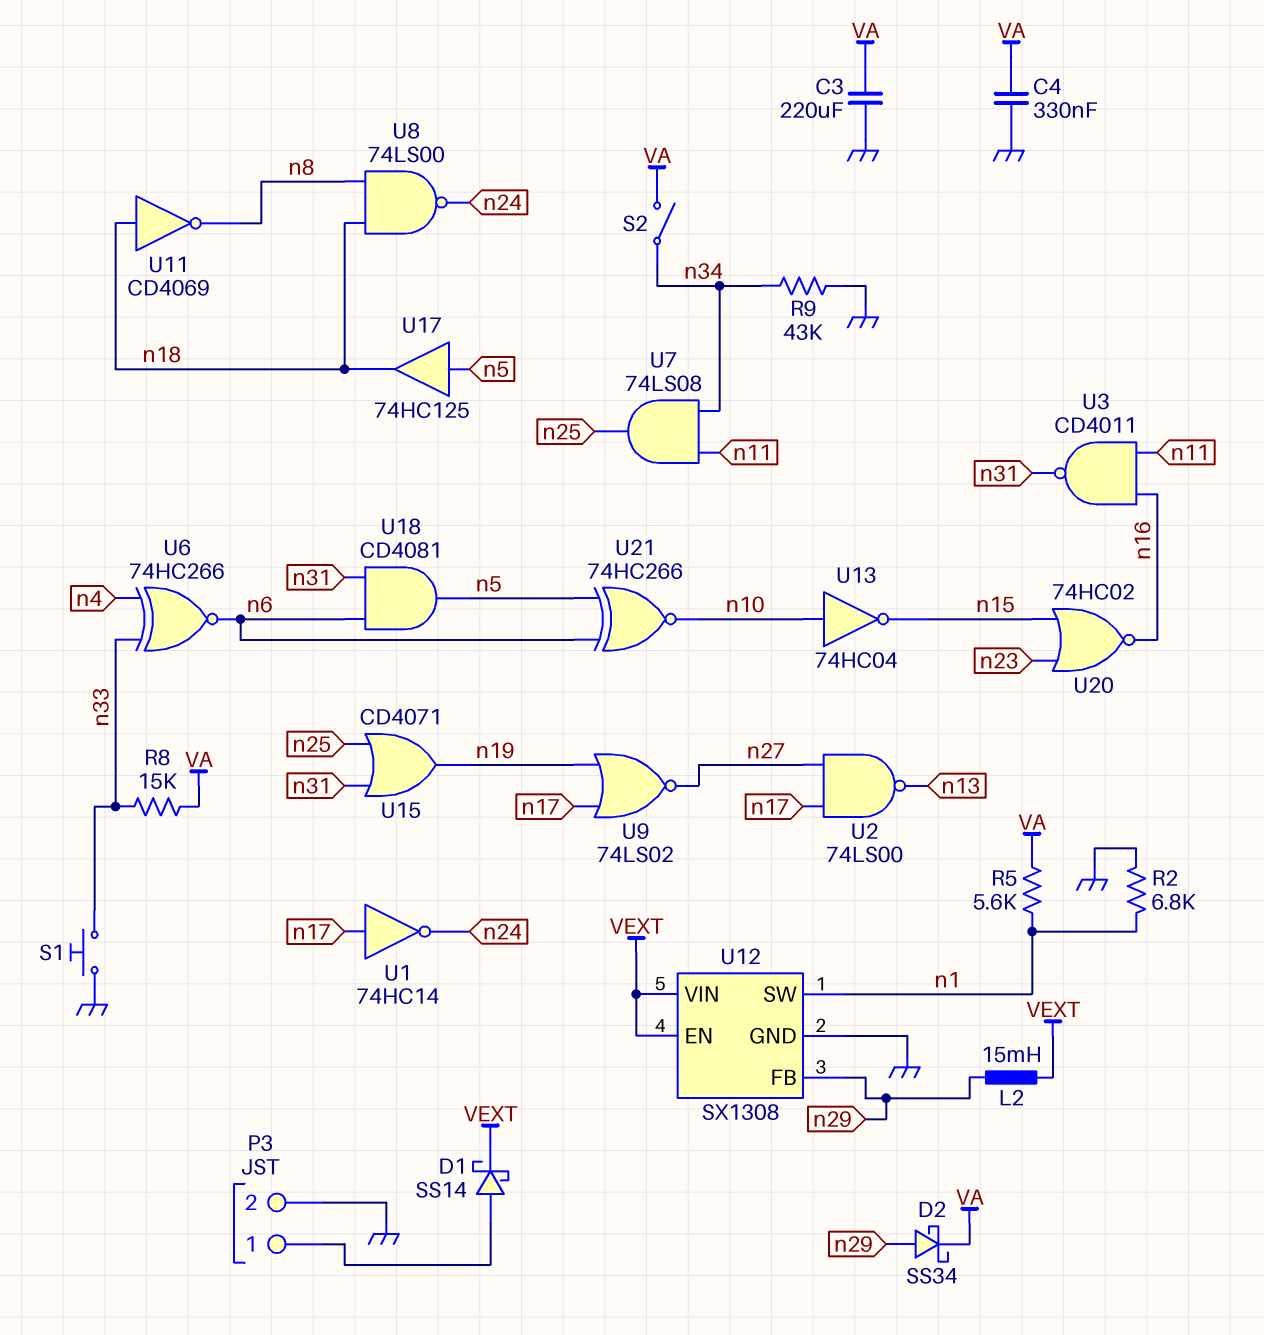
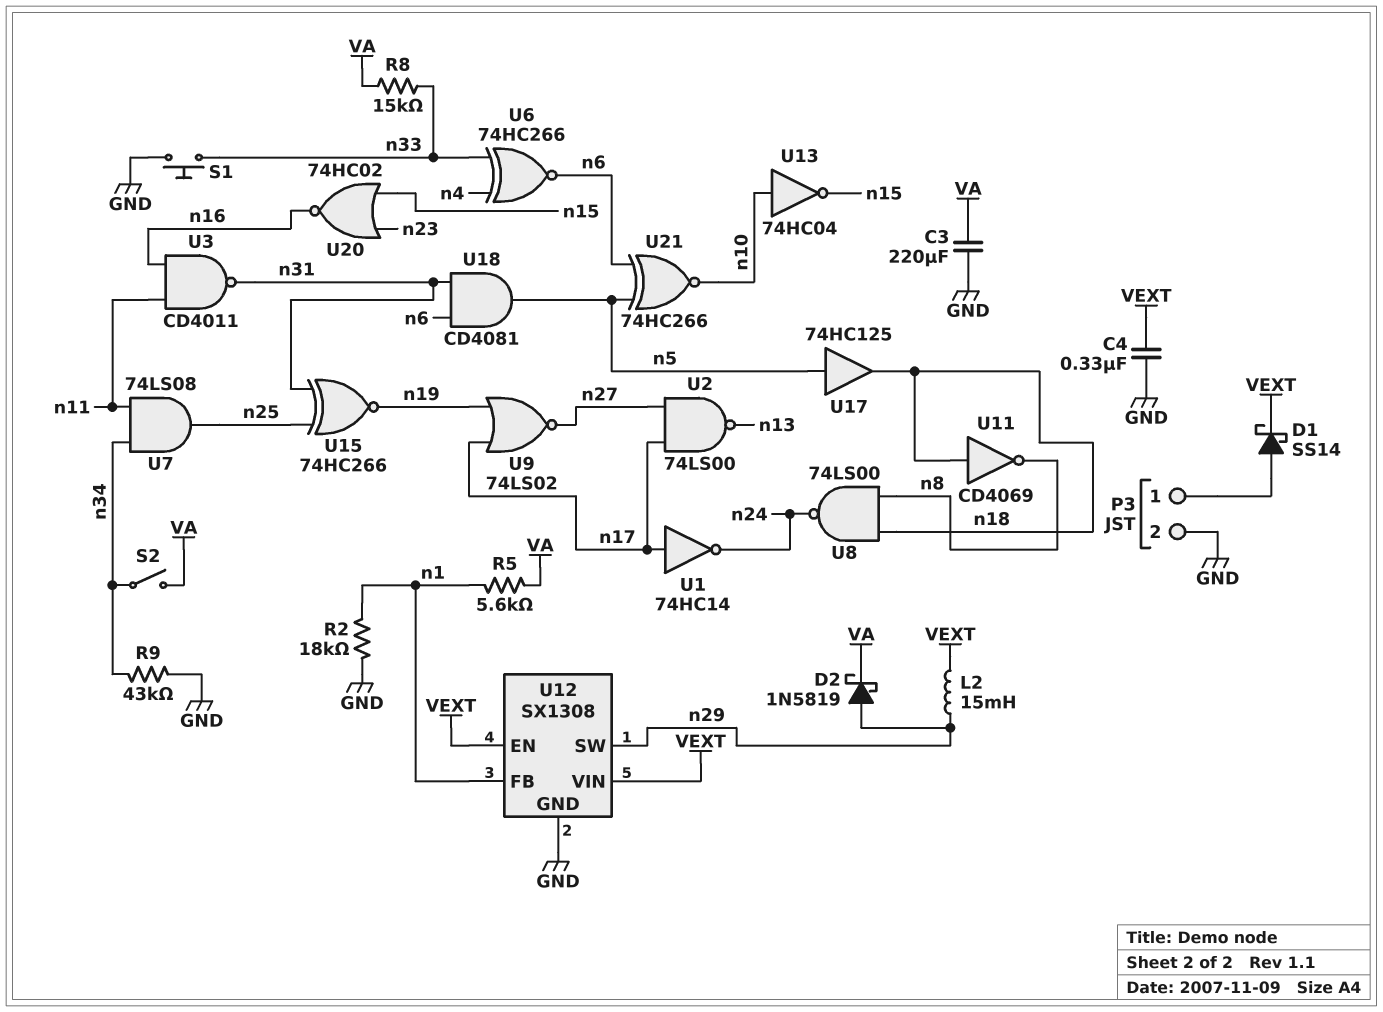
C4: 330nF (GND, VA) -> 330nF (GND, VEXT)
D2: schottky SS34 (A n29, K VA) -> schottky 1N5819 (A n29, K VA)
R2: 6.8k (GND, n1) -> 18k (GND, n1)
U12 pin FB: n29 -> n1
U12 pin SW: n1 -> n29
U15: OR CD4071 (in n25, in n31, out n19) -> XNOR 74HC266 (in n25, in n31, out n19)

